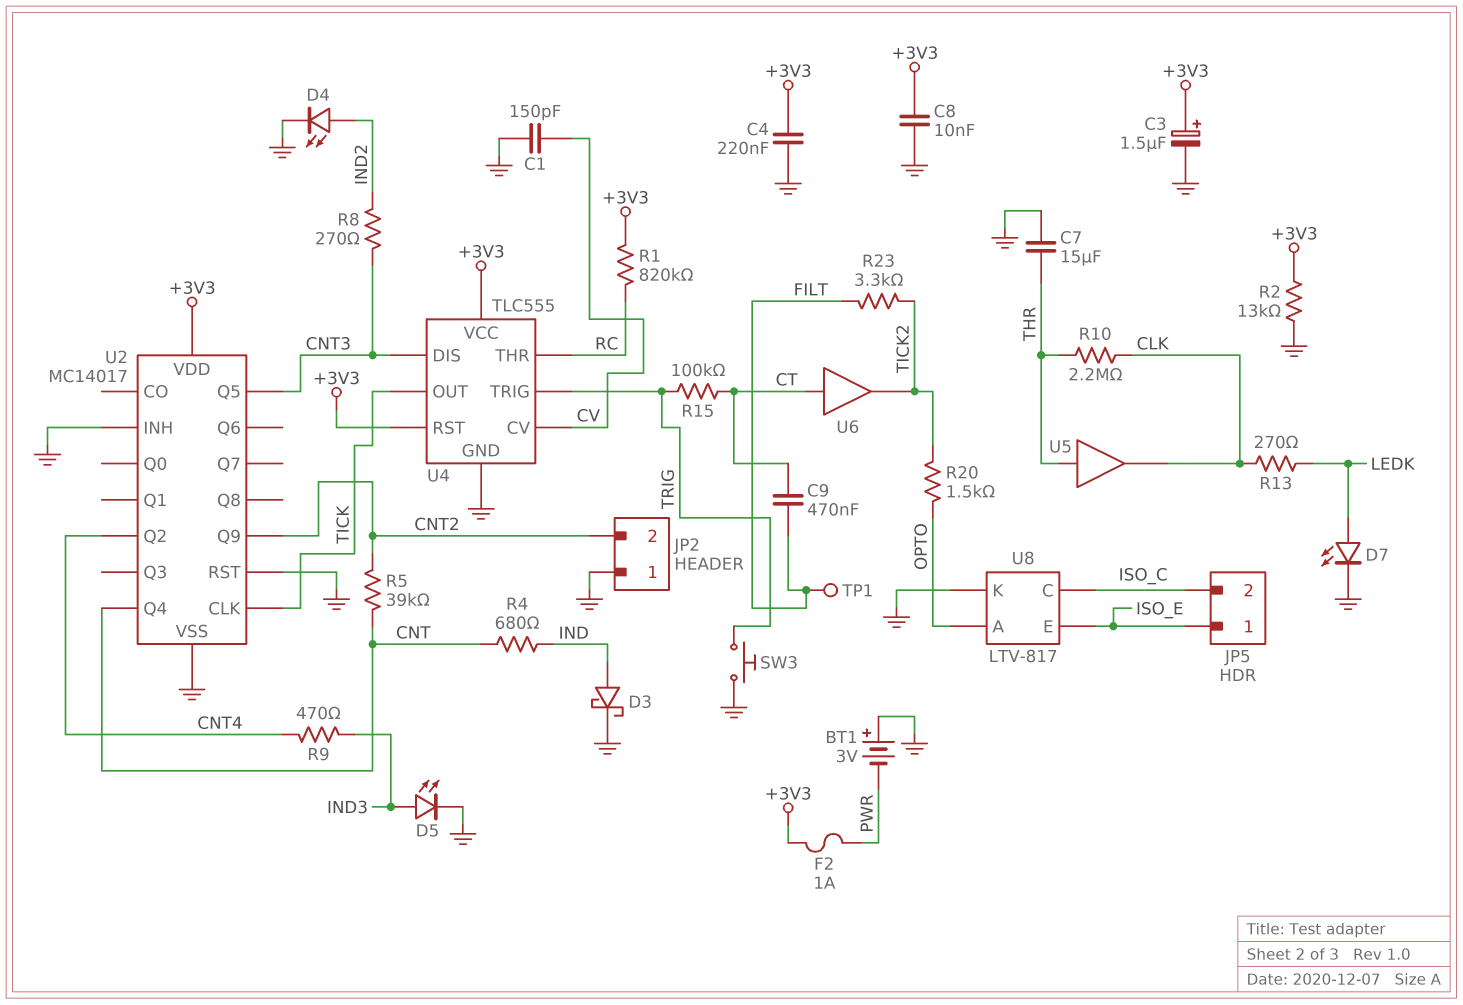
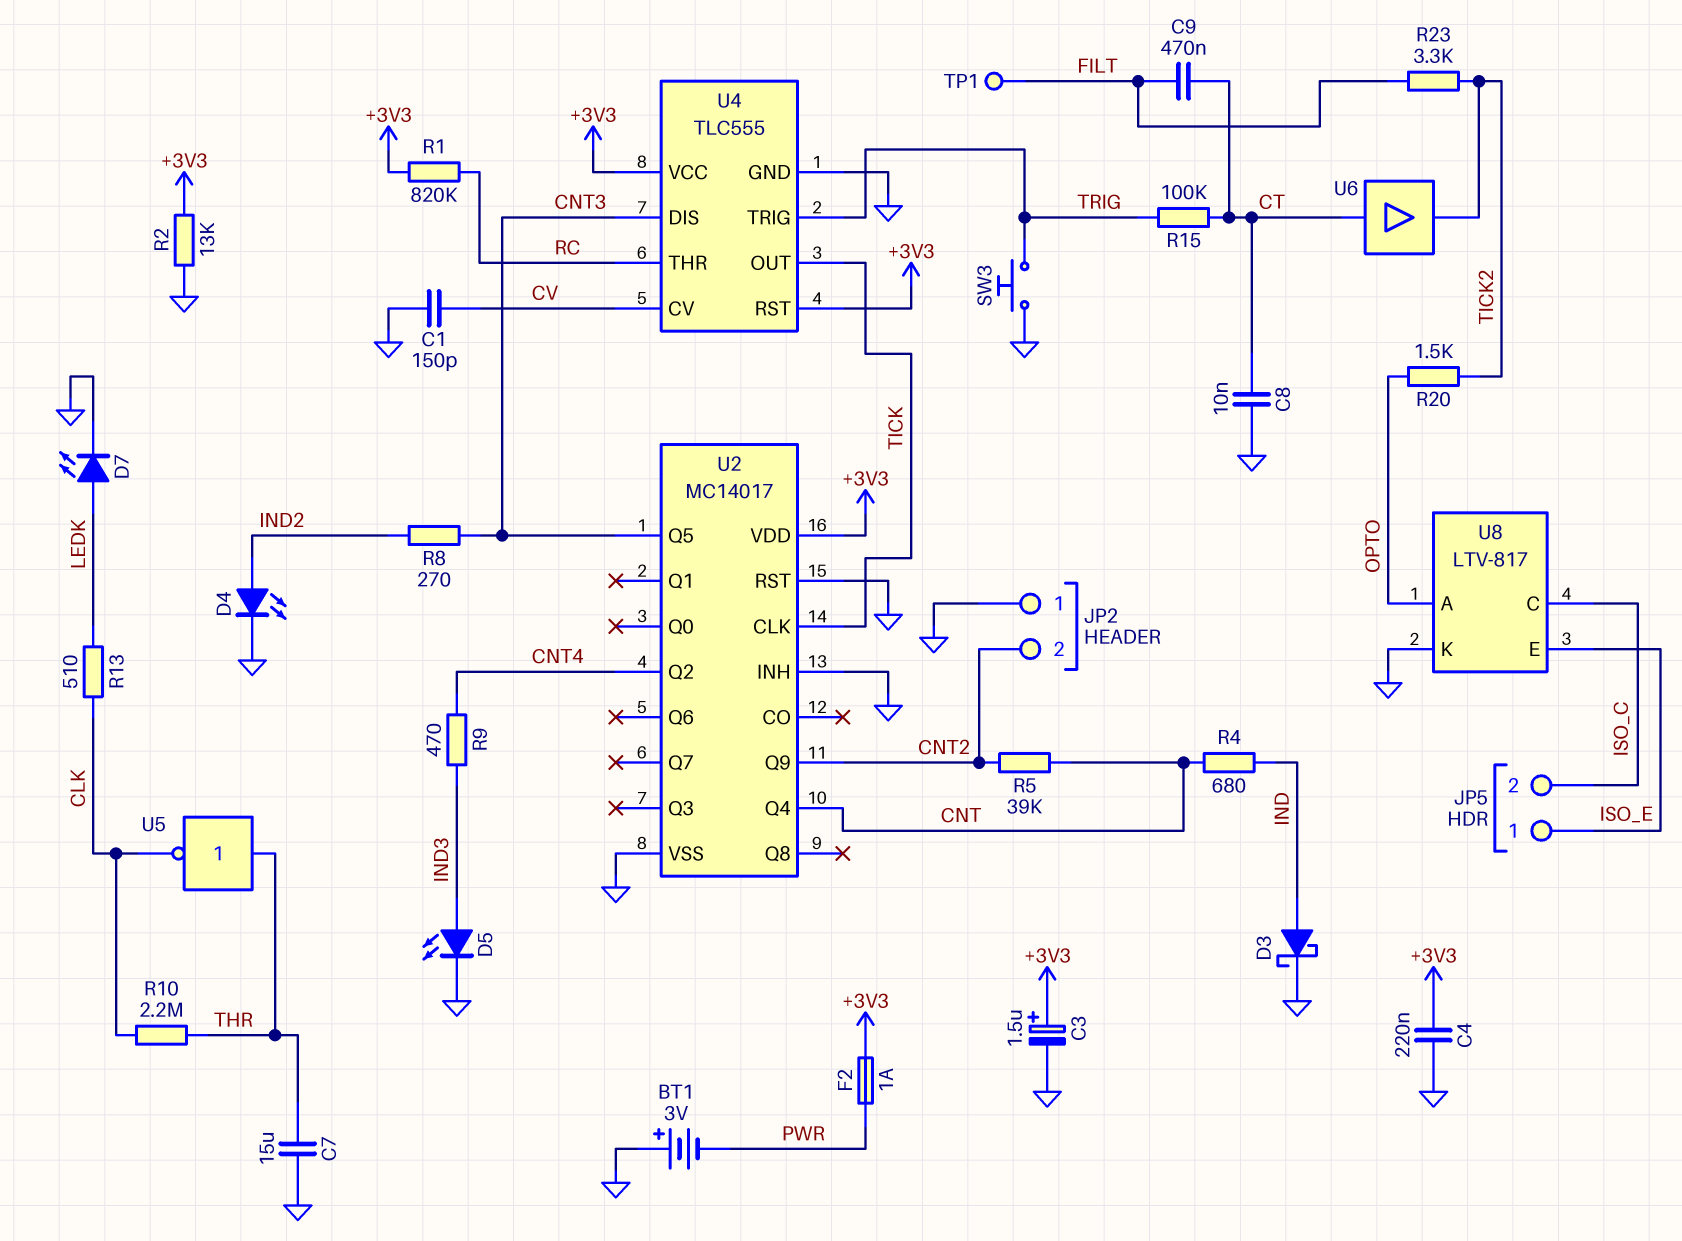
C8: 10nF (+3V3, GND) -> 10nF (CT, GND)
R13: 270 (CLK, LEDK) -> 510 (CLK, LEDK)
U5: buffer (in THR, out CLK) -> NOT (in THR, out CLK)

